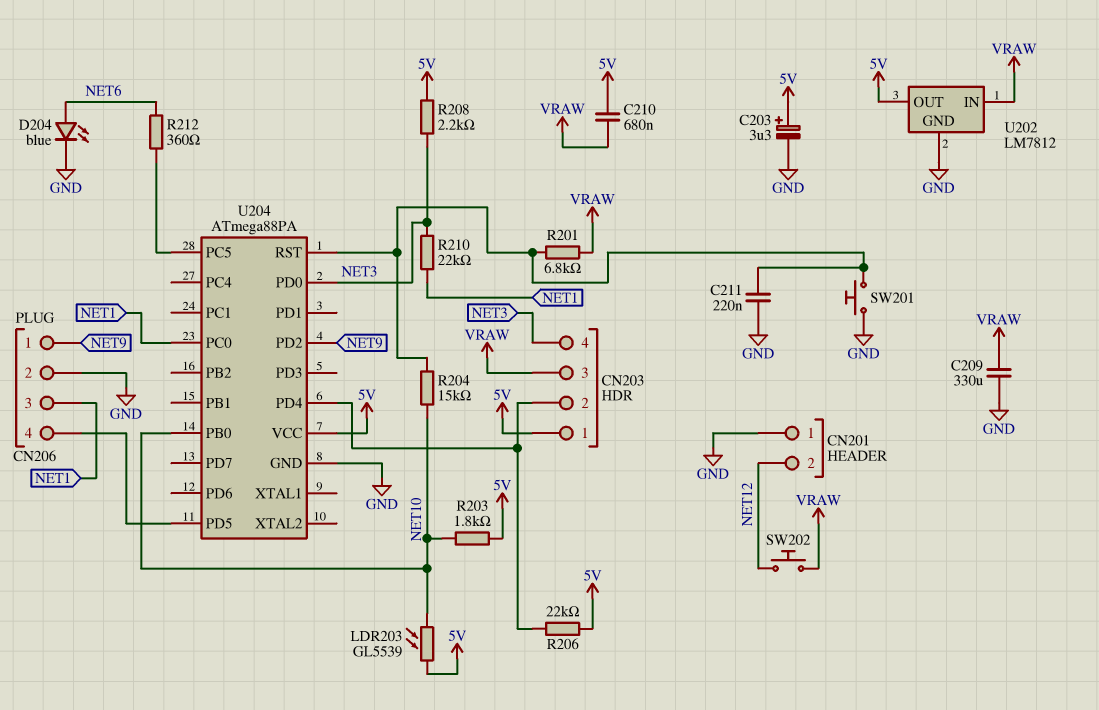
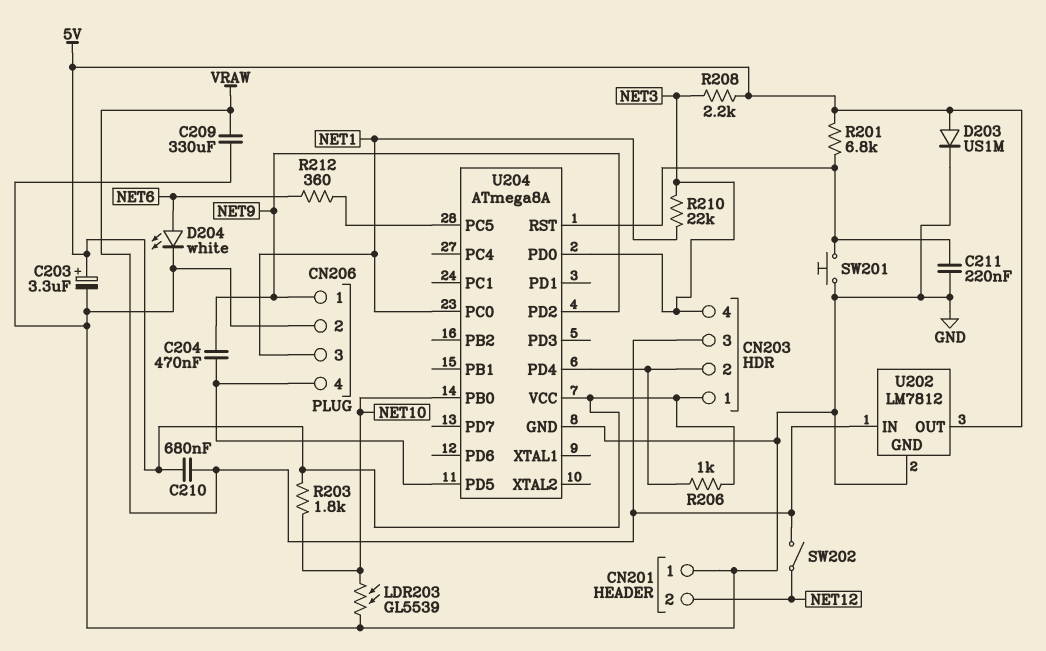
C204: none -> 470nF (CN206/4, NET9)
D203: none -> diode US1M (A 5V, K GND)
D204: LED blue (A NET6, K GND) -> LED white (A NET6, K GND)
LDR203: GL5539 (5V, NET10) -> GL5539 (GND, NET10)
R201: 6.8k (U204/RST, VRAW) -> 6.8k (5V, U204/RST)
R204: 15k (NET10, U204/RST) -> none
R206: 22k (5V, CN203/2) -> 1k (5V, CN203/2)
SW202: button (NET12, VRAW) -> switch (NET12, VRAW)
U204: ATmega88PA -> ATmega8A

